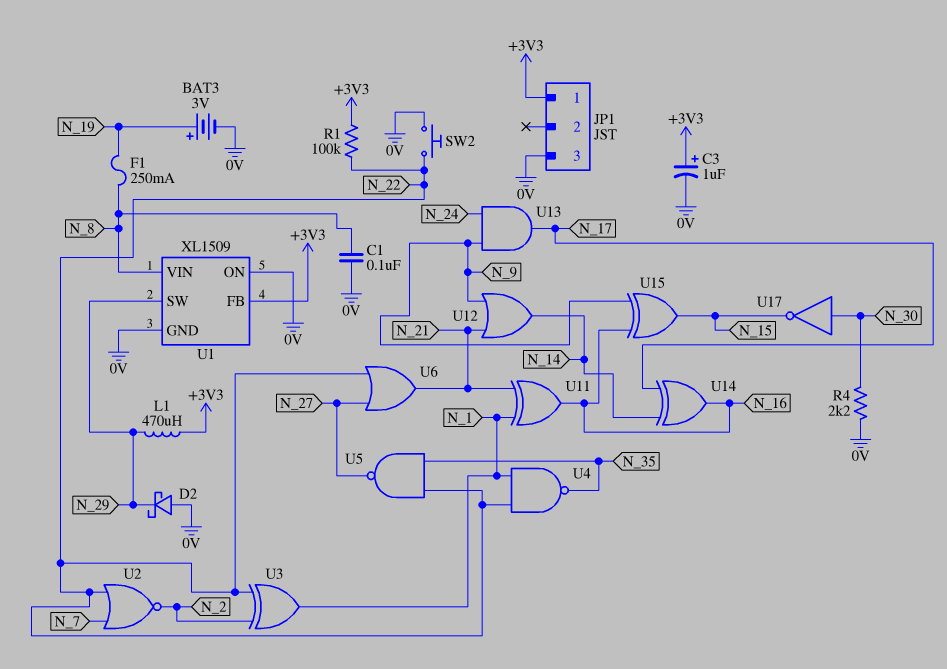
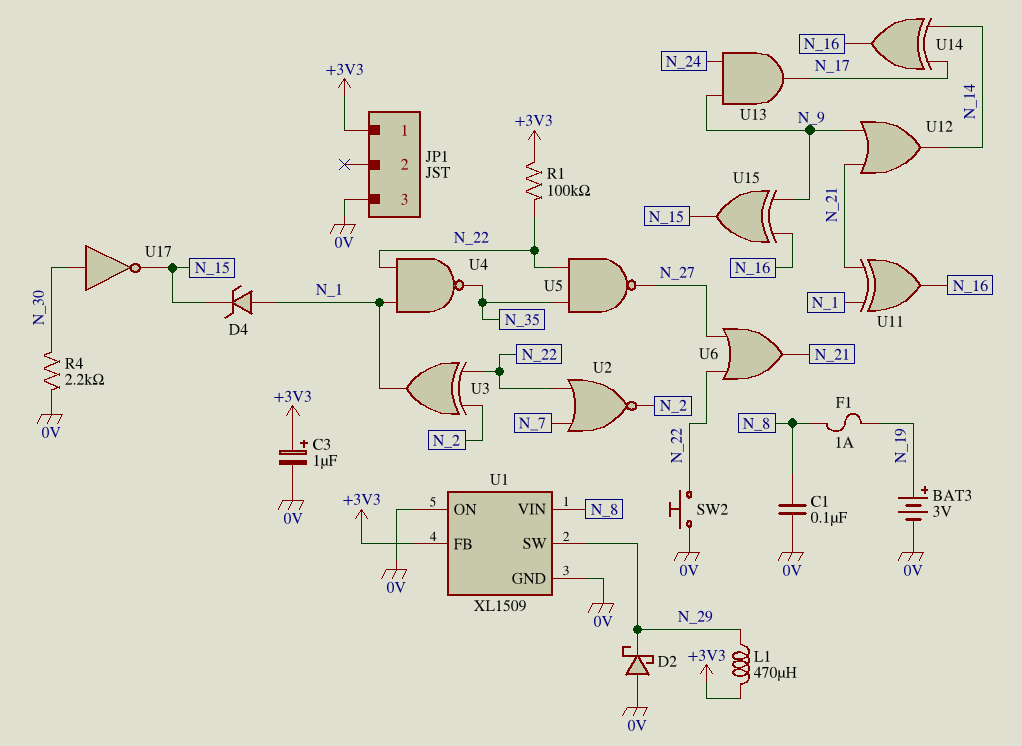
D4: none -> zener (A N_1, K N_15)
F1: 250mA (N_8, N_19) -> 1A (N_8, N_19)

